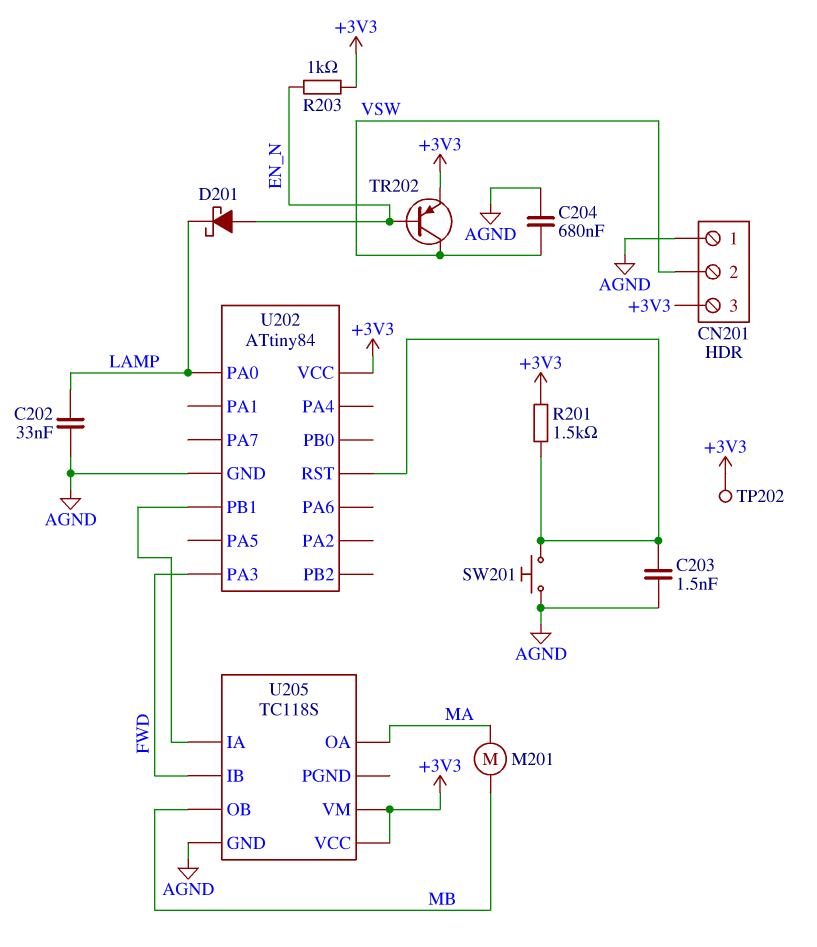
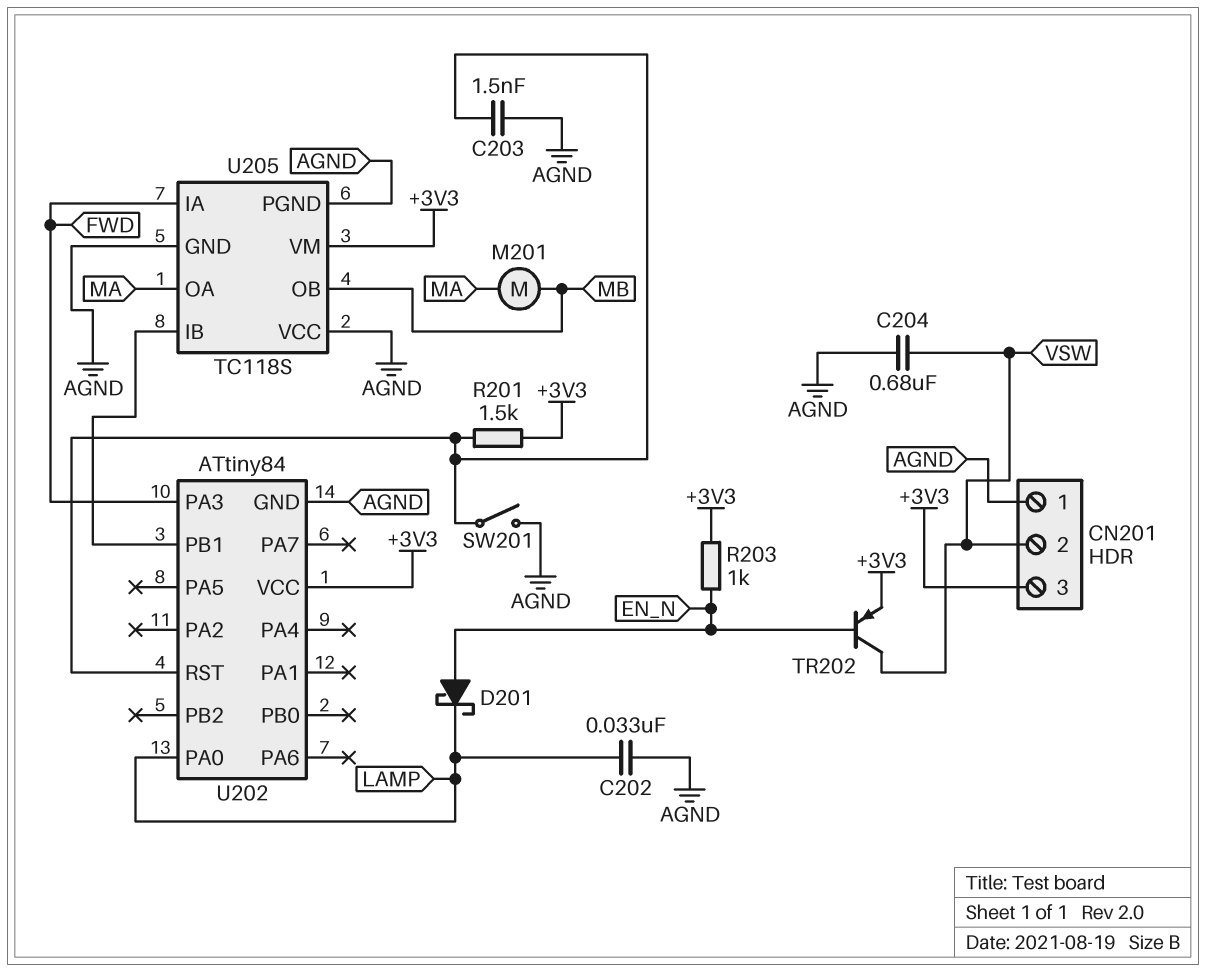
SW201: button (AGND, U202/RST) -> switch (AGND, U202/RST)
TP202: test point (+3V3) -> none
U205 pin IA: U202/PB1 -> FWD
U205 pin IB: FWD -> U202/PB1
U205 pin PGND: none -> AGND
U205 pin VCC: +3V3 -> AGND

